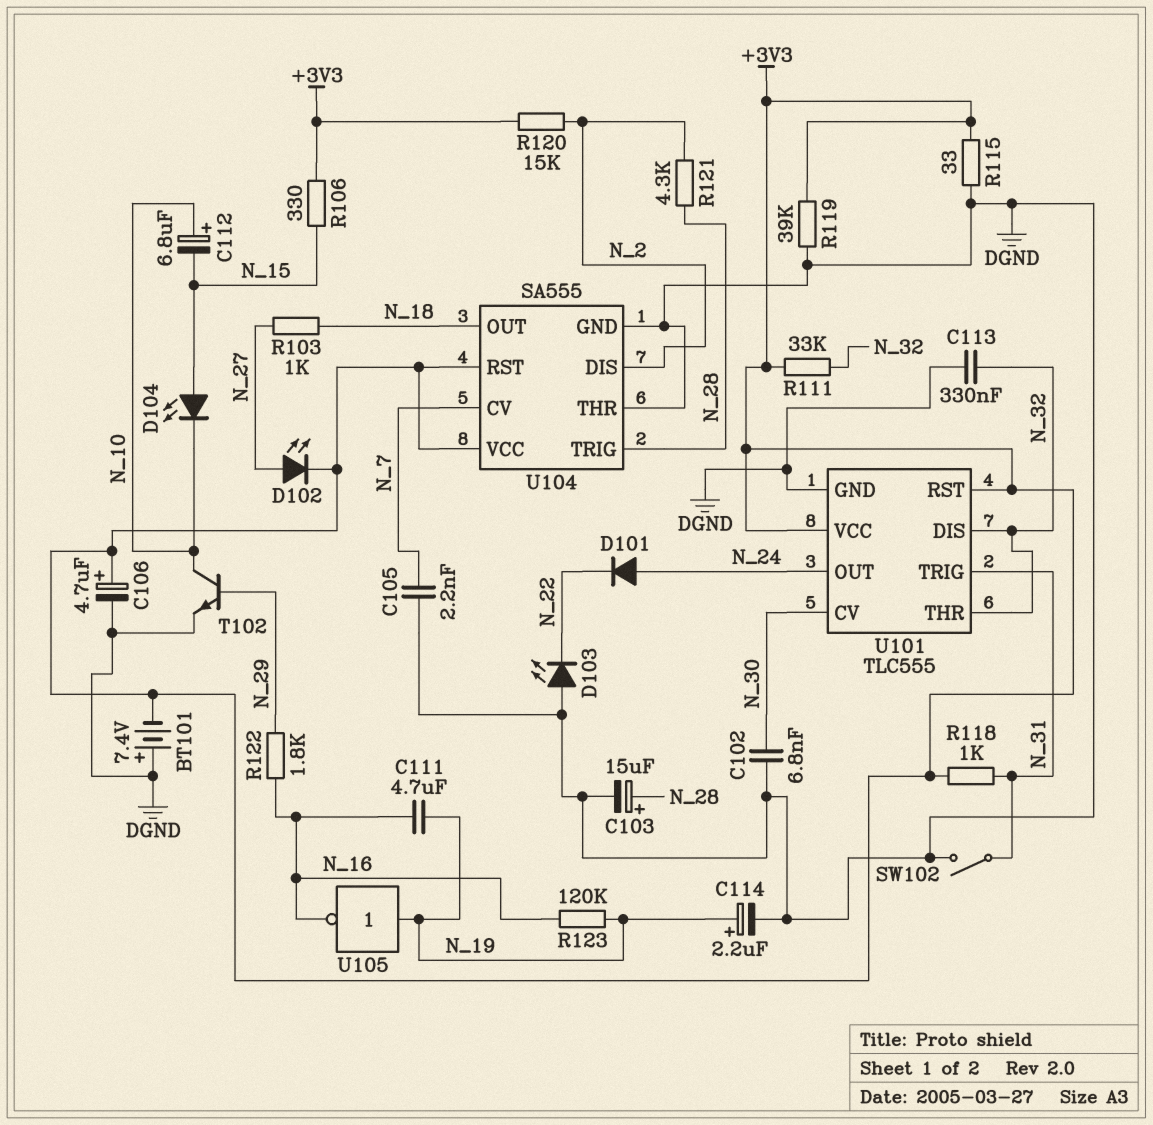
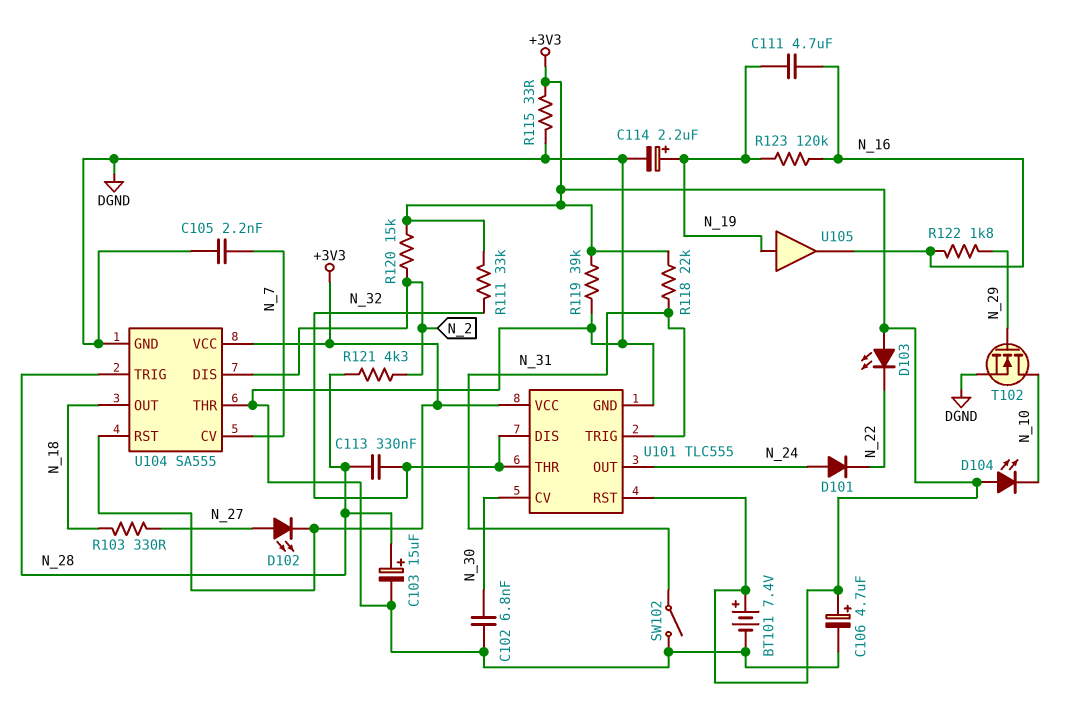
BT101: 7.4V (plus DGND, minus +3V3) -> 7.4V (plus +3V3, minus DGND)
C112: 6.8uF (plus N_10, minus N_15) -> none
C113: 330nF (DGND, N_32) -> 330nF (N_28, N_32)
D103: LED (A DGND, K N_22) -> LED (A +3V3, K N_22)
D104: LED (A N_15, K N_10) -> LED (A +3V3, K N_10)
R103: 1k (N_18, N_27) -> 330 (N_18, N_27)
R106: 330 (+3V3, N_15) -> none
R118: 1k (+3V3, N_31) -> 22k (+3V3, N_31)
T102: NPN (B N_29, C N_10, E DGND) -> NMOS (G N_29, D N_10, S DGND)
U105: NOT (in N_19, out N_16) -> buffer (in N_19, out N_16)

